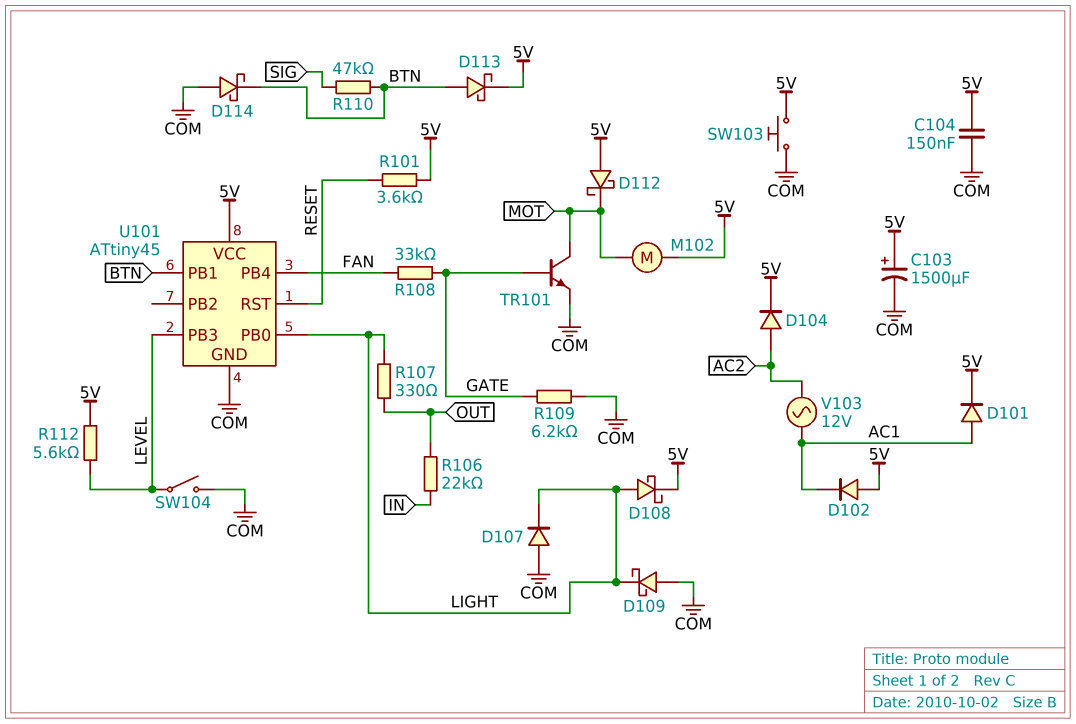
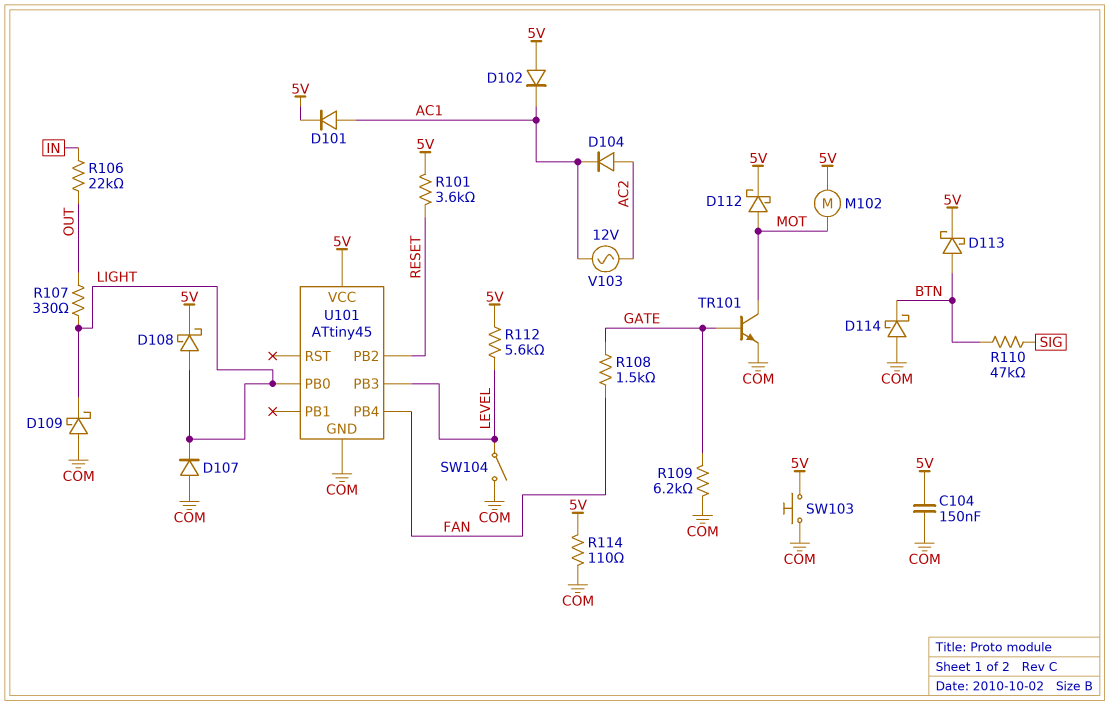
C103: 1500uF (plus 5V, minus COM) -> none
D104: diode (A AC2, K 5V) -> diode (A AC2, K AC1)
D112: schottky (A 5V, K MOT) -> schottky (A MOT, K 5V)
R108: 33k (FAN, GATE) -> 1.5k (FAN, GATE)
R114: none -> 110 (5V, COM)
U101 pin PB1: BTN -> none
U101 pin PB2: none -> RESET
U101 pin RST: RESET -> none

